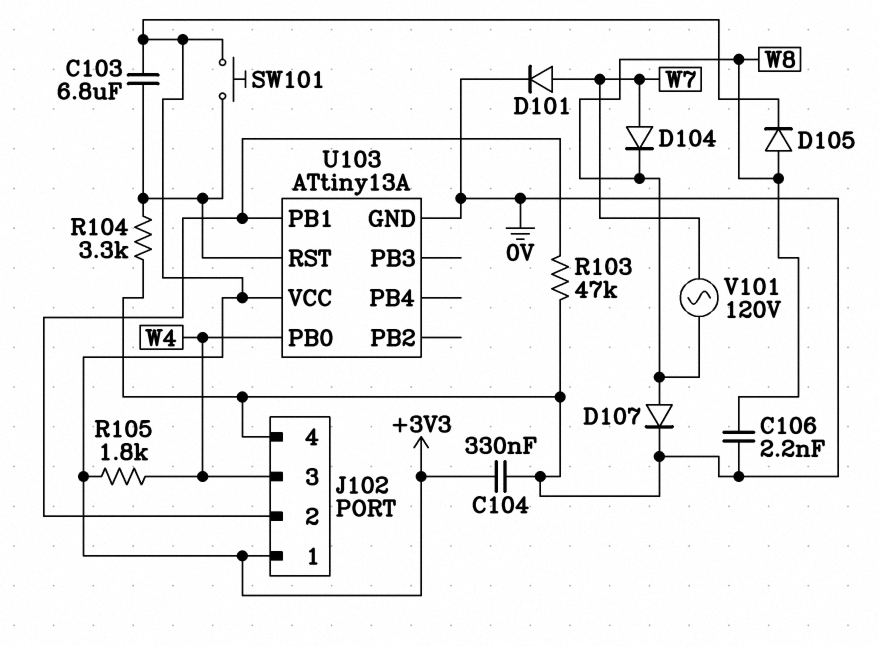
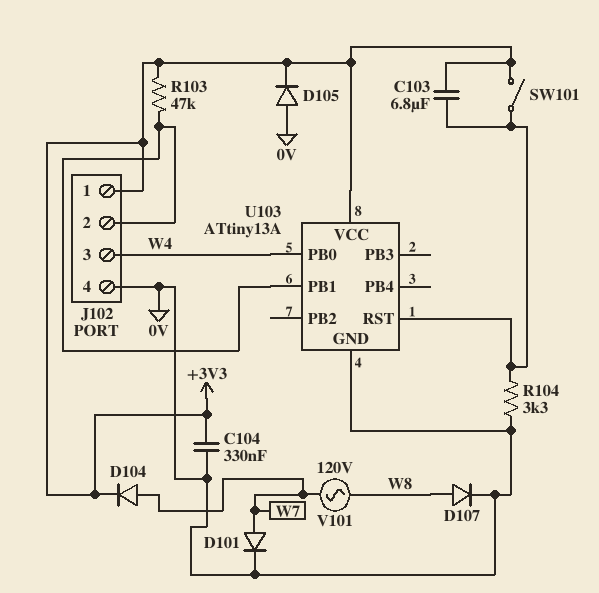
C106: 2.2nF (0V, W8) -> none
D104: diode (A W7, K W8) -> diode (A W7, K +3V3)
D105: diode (A W8, K +3V3) -> diode (A 0V, K +3V3)
R103: 47k (0V, J102/2) -> 47k (+3V3, J102/2)
R105: 1.8k (+3V3, W4) -> none
SW101: button (+3V3, U103/RST) -> switch (+3V3, U103/RST)

